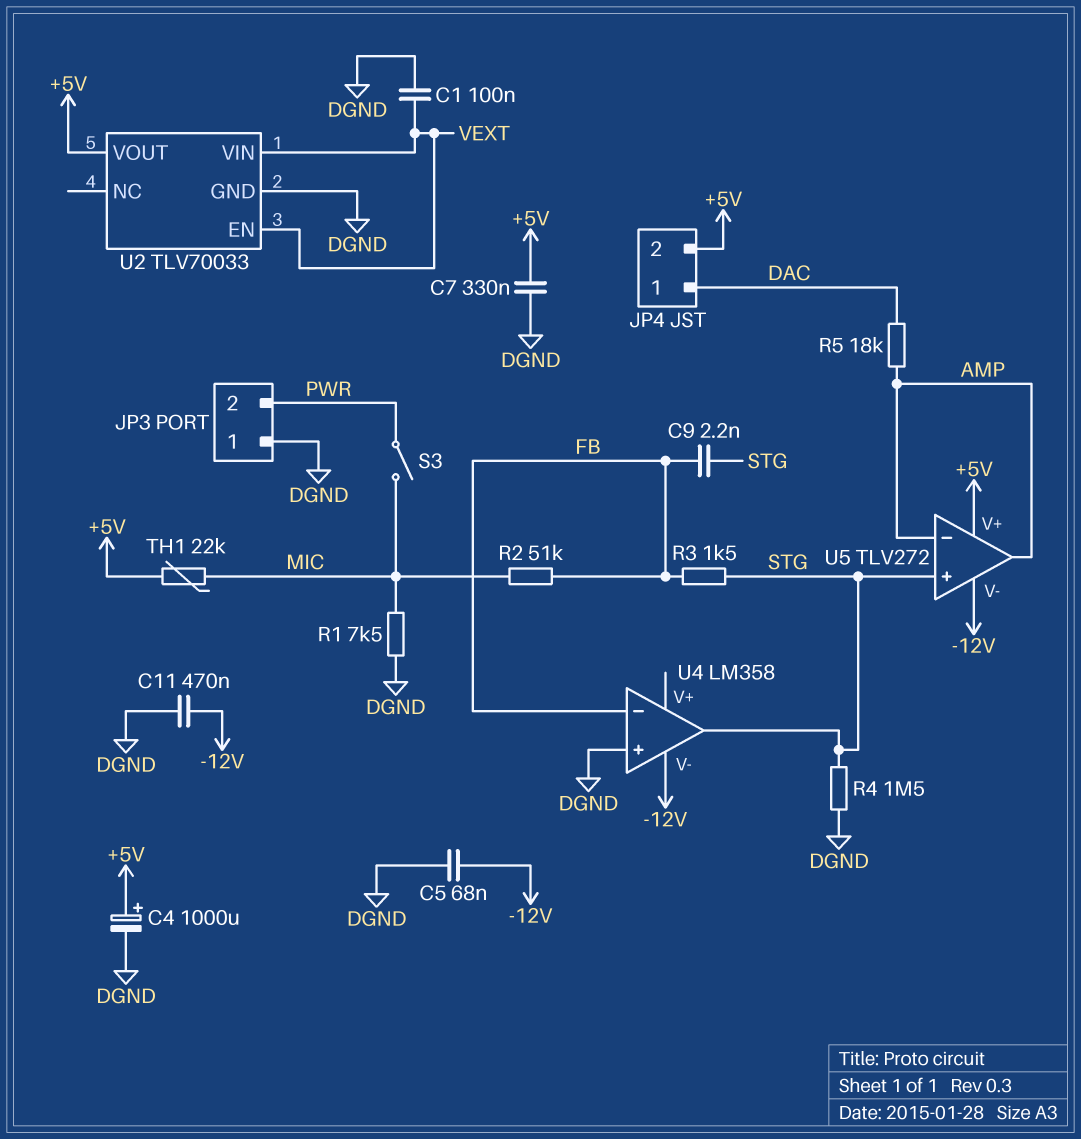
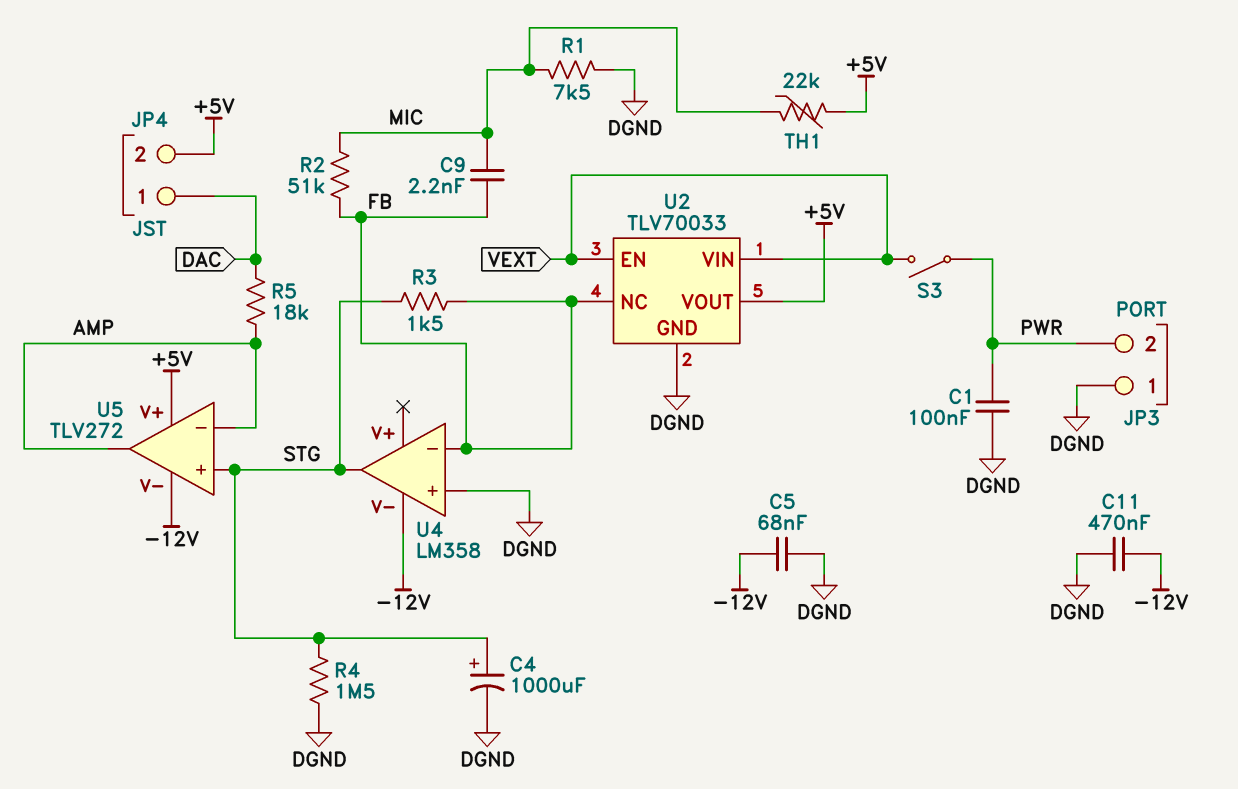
C1: 100nF (DGND, VEXT) -> 100nF (DGND, PWR)
C4: 1000uF (plus +5V, minus DGND) -> 1000uF (plus STG, minus DGND)
C7: 330nF (+5V, DGND) -> none
C9: 2.2nF (FB, STG) -> 2.2nF (FB, MIC)
S3: switch (MIC, PWR) -> switch (PWR, VEXT)
U2 pin NC: none -> FB

